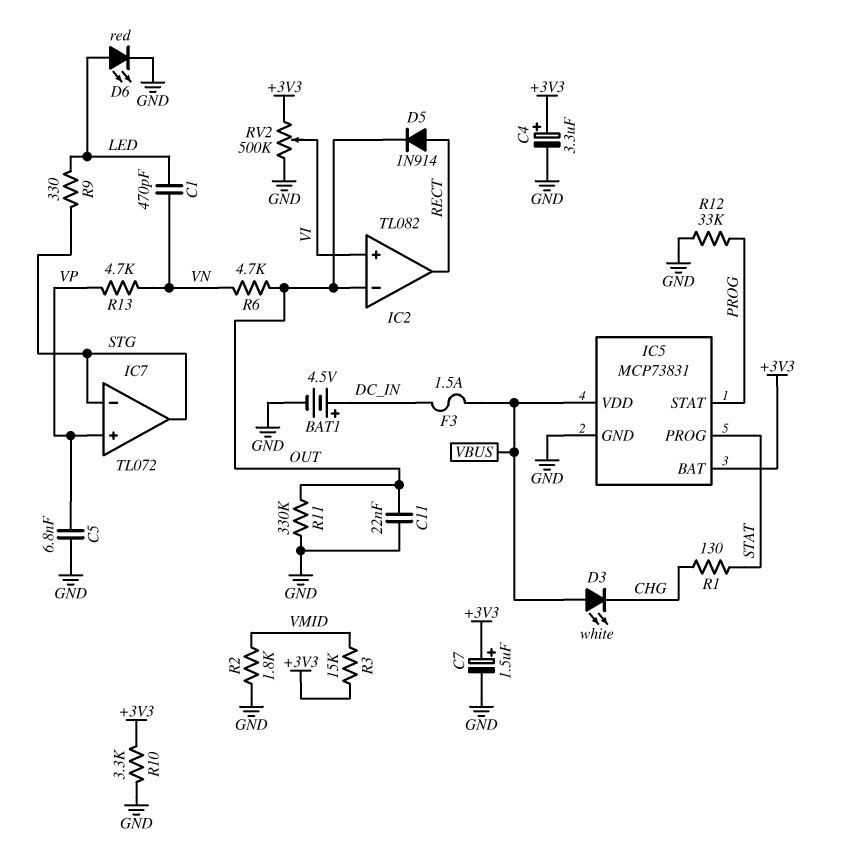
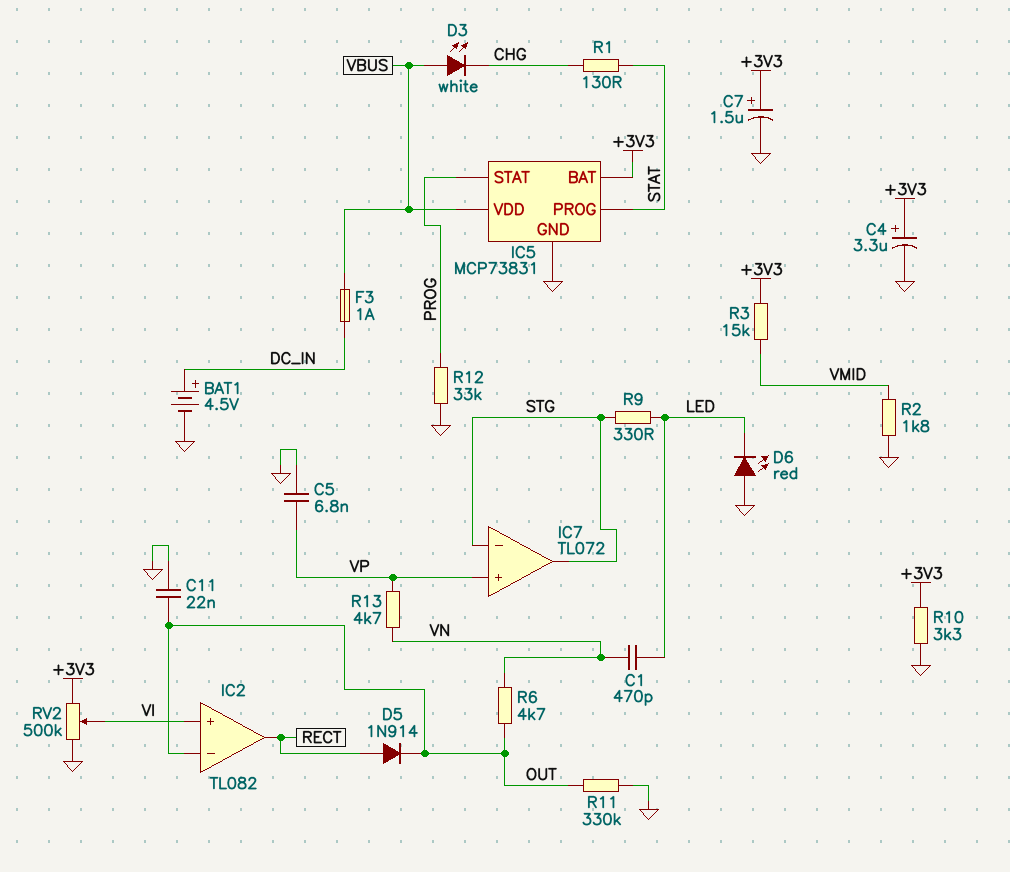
D6: LED red (A LED, K GND) -> LED red (A GND, K LED)
F3: 1.5A (DC_IN, VBUS) -> 1A (DC_IN, VBUS)

